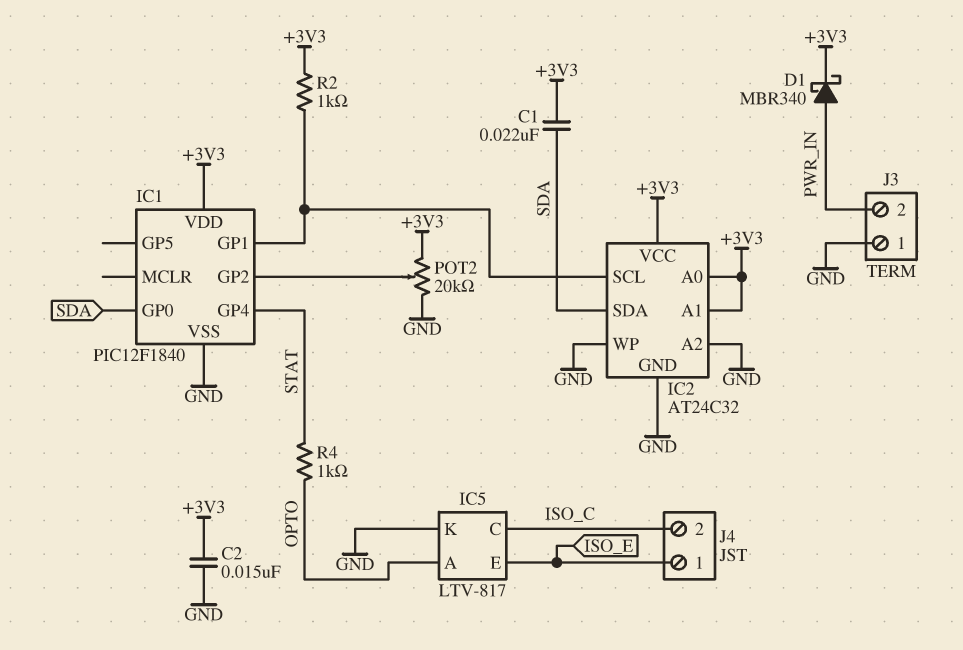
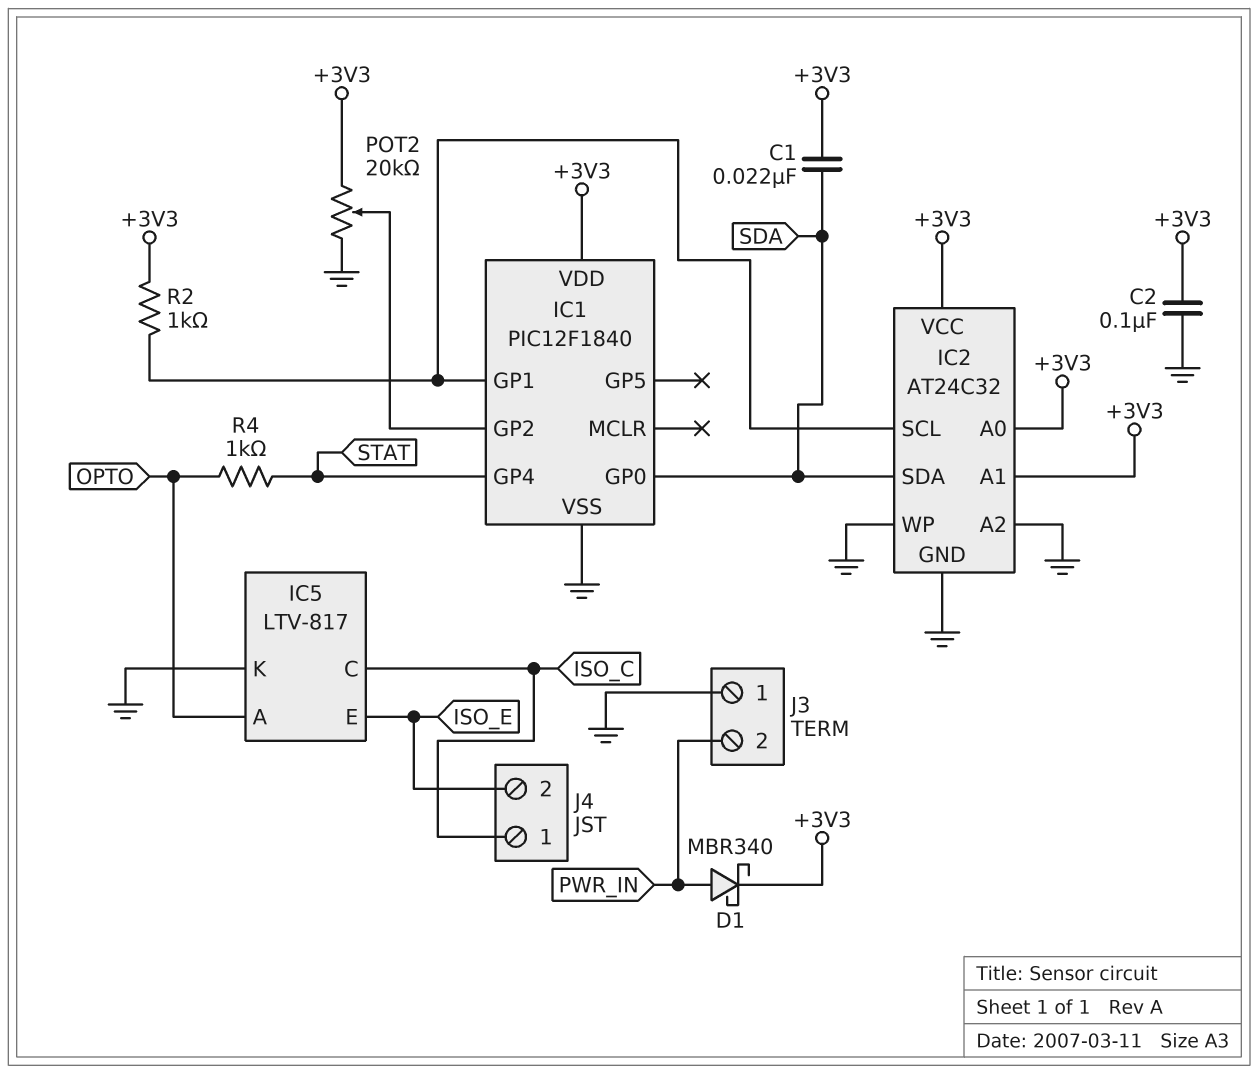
C2: 15nF (+3V3, GND) -> 100nF (+3V3, GND)
J4 pin 1: ISO_E -> ISO_C
J4 pin 2: ISO_C -> ISO_E

